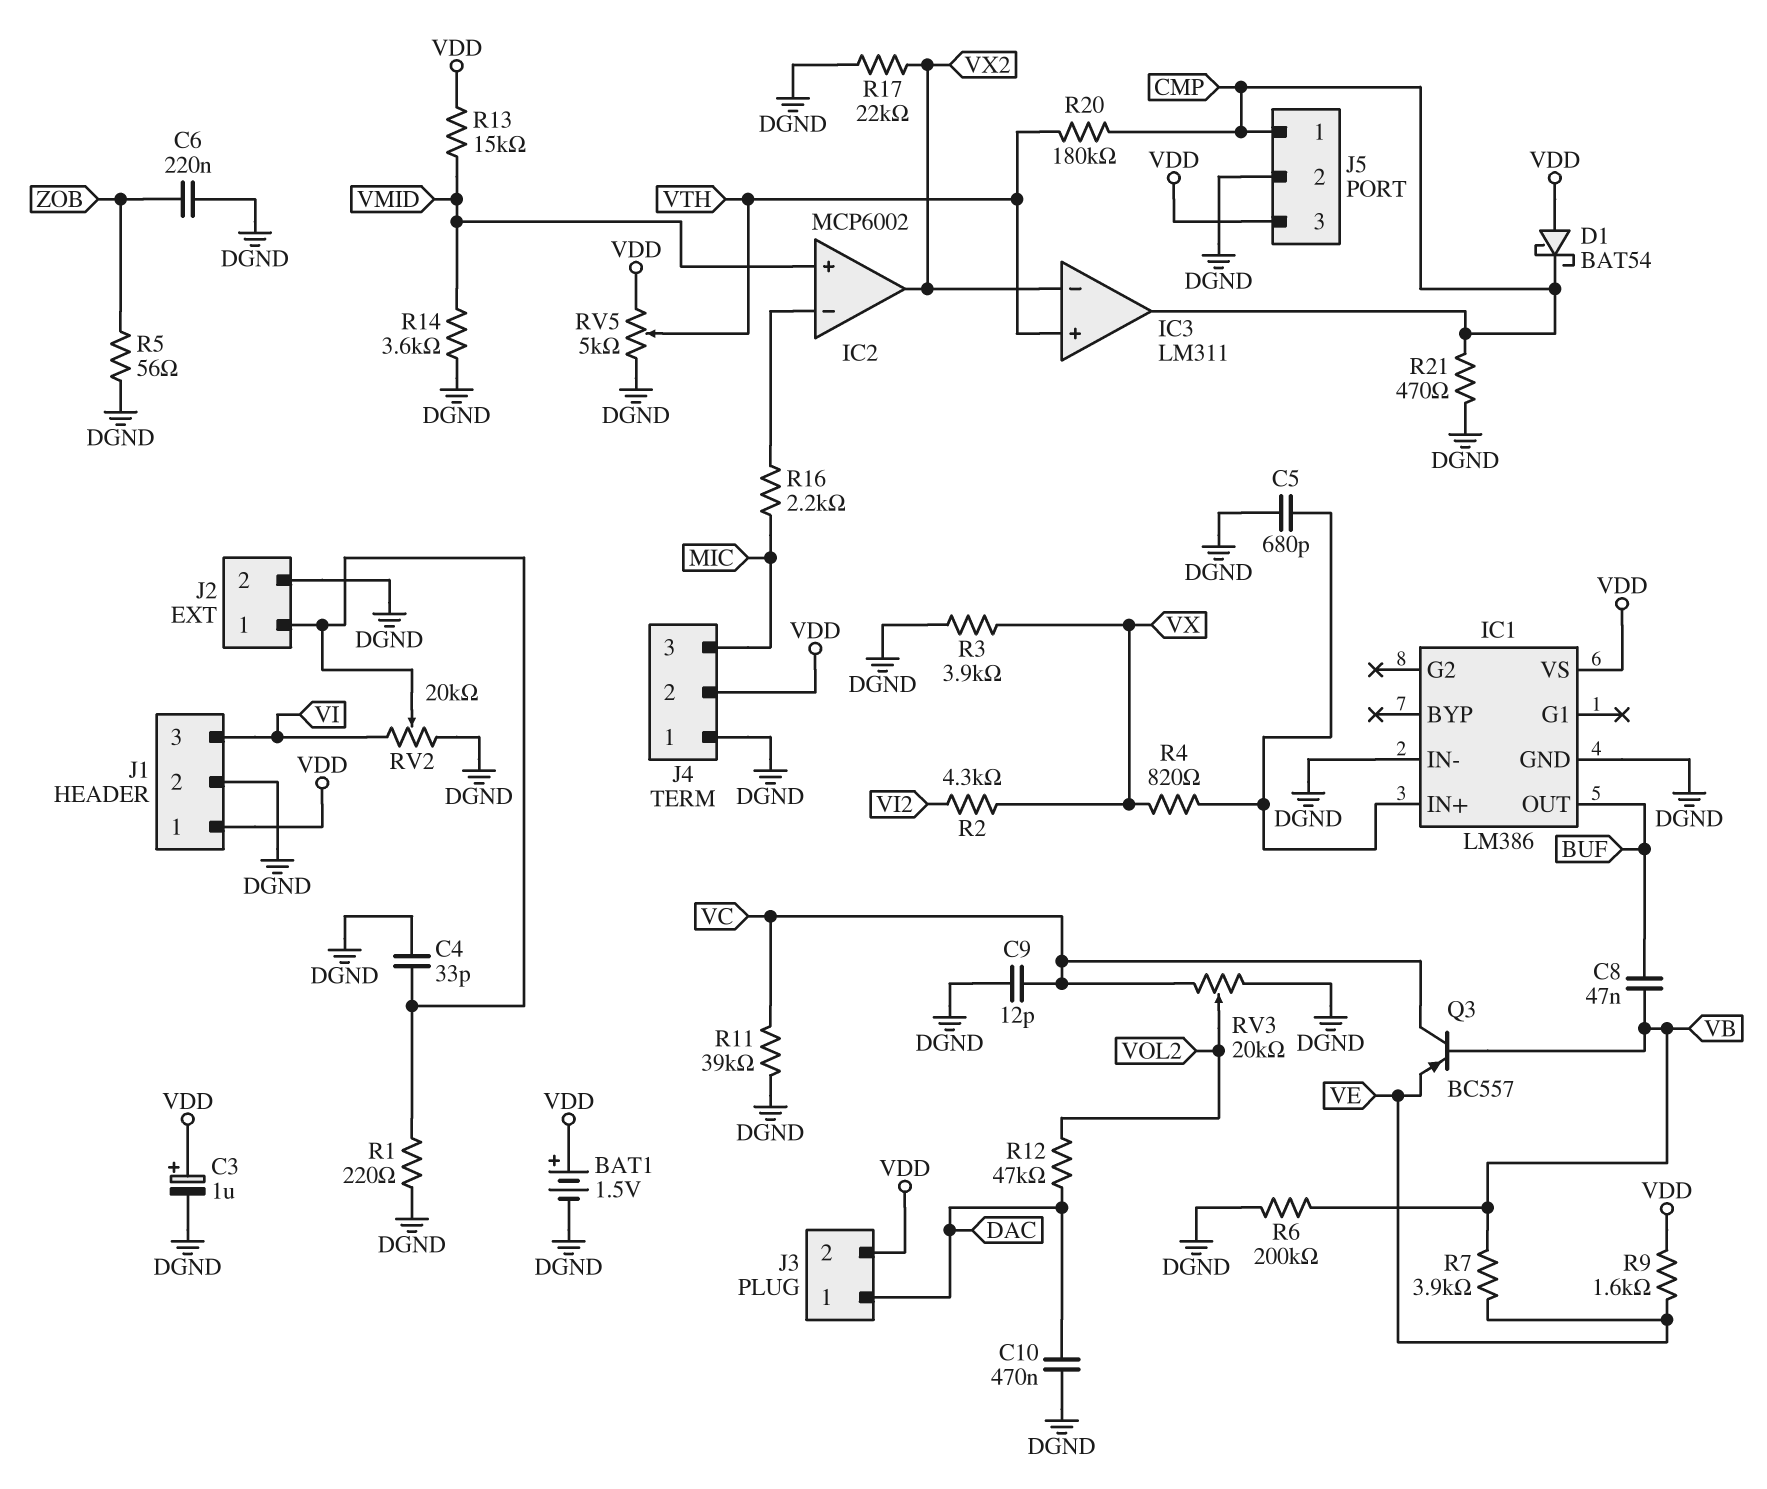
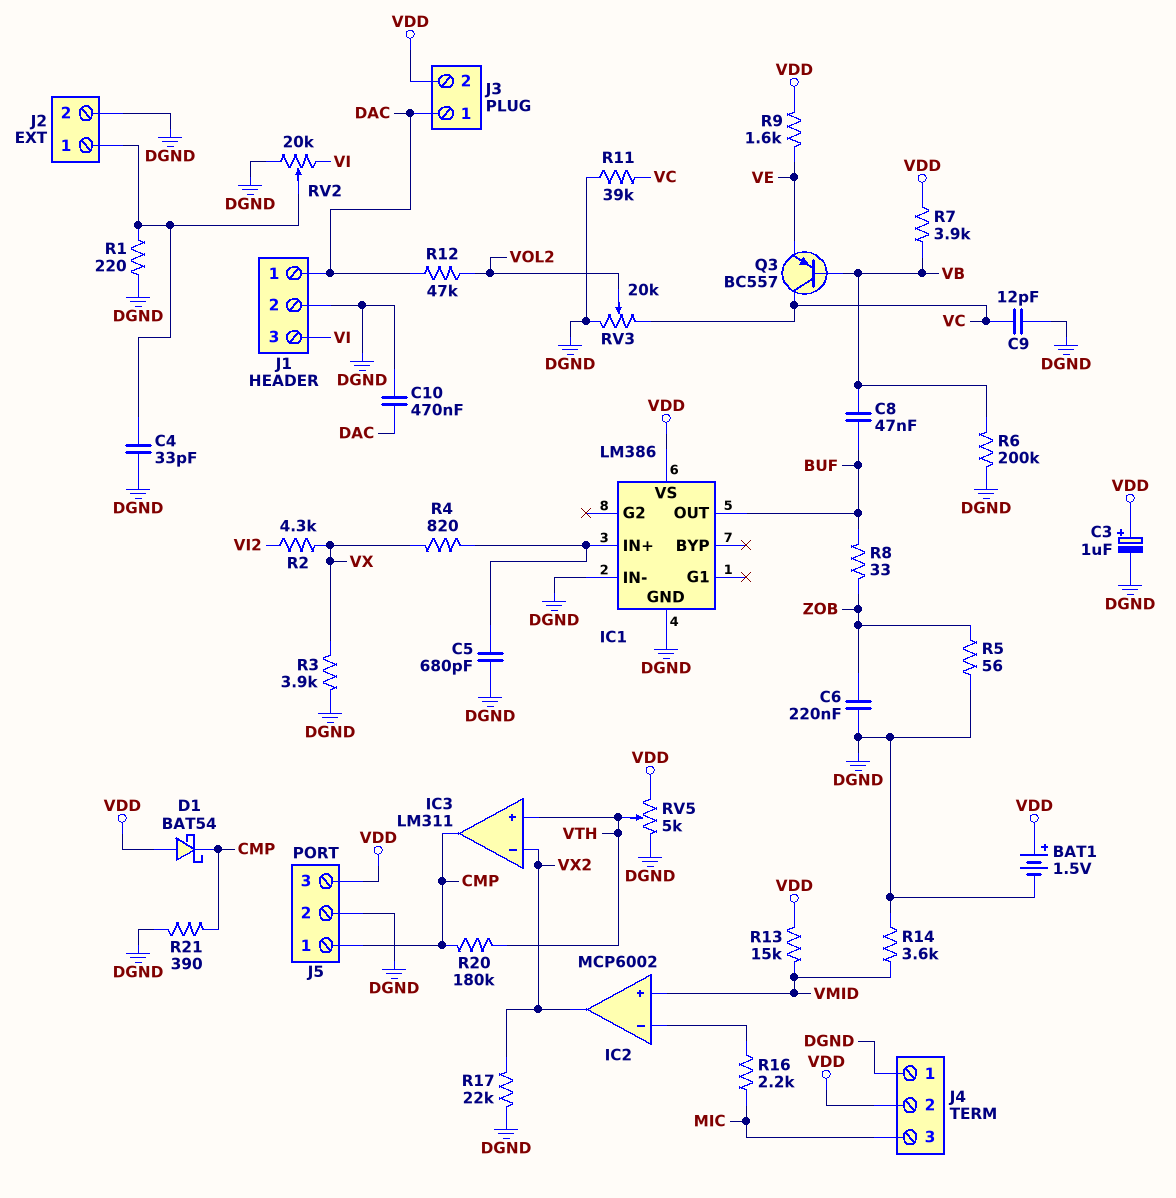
J1 pin 1: VDD -> DAC
R7: 3.9k (VB, VE) -> 3.9k (VB, VDD)
R8: none -> 33 (BUF, ZOB)
R21: 470 (CMP, DGND) -> 390 (CMP, DGND)

